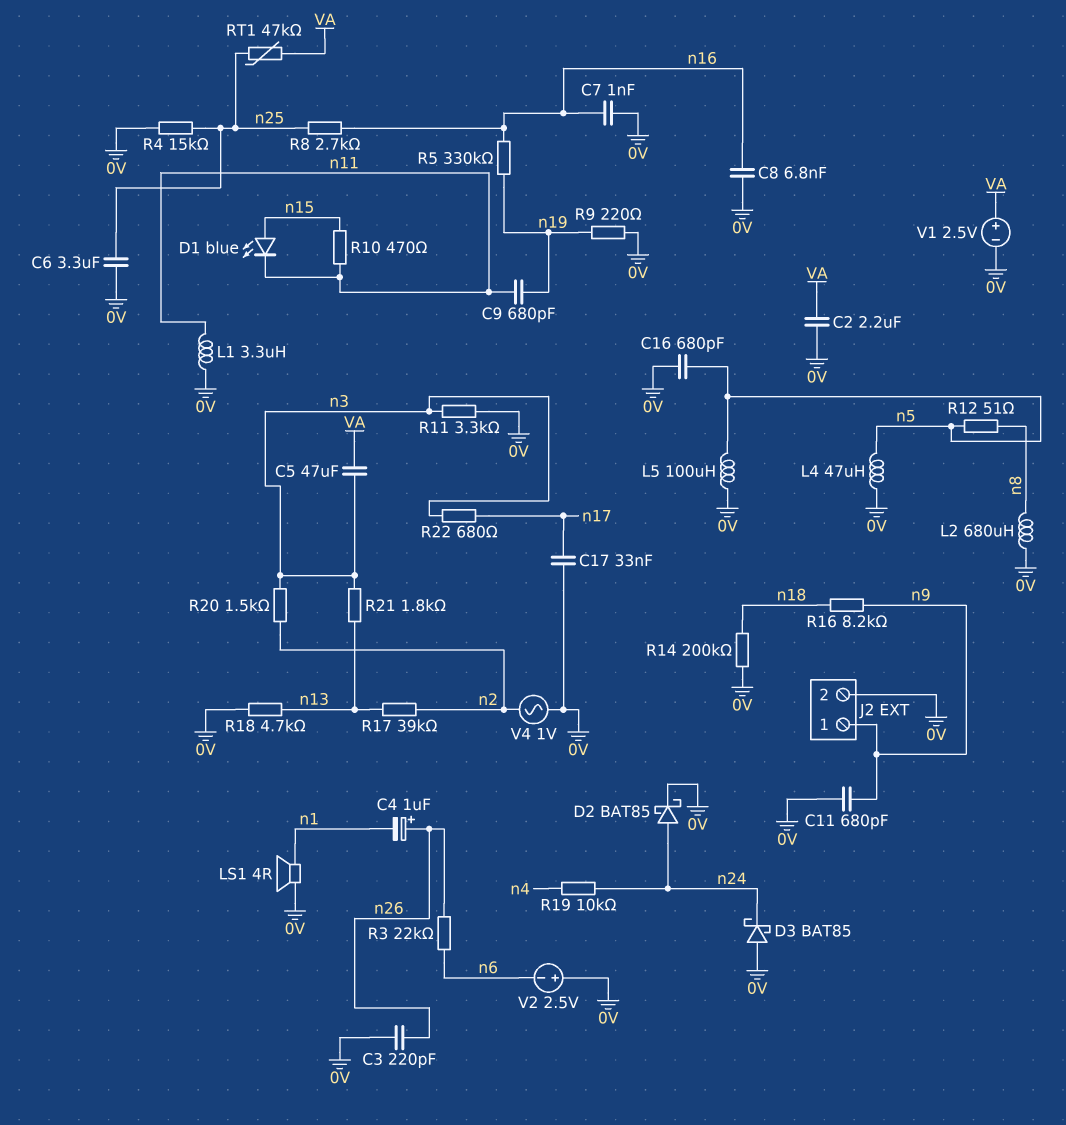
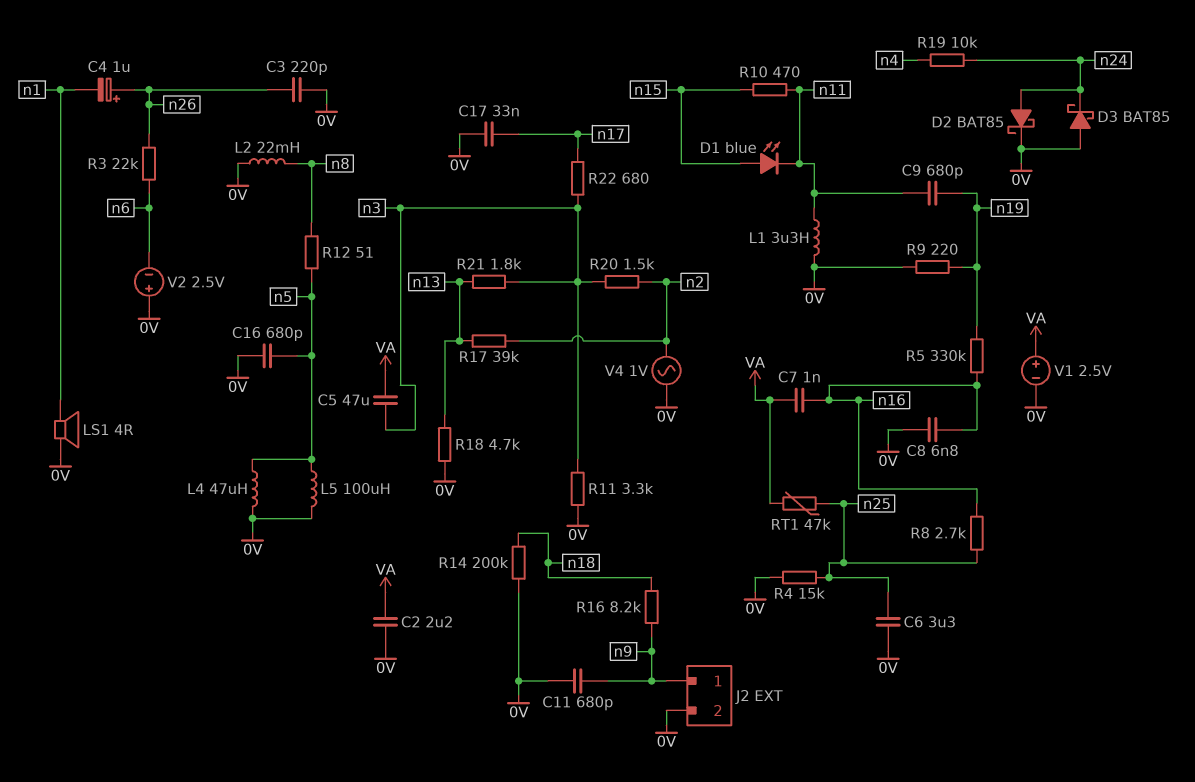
C7: 1nF (0V, n16) -> 1nF (VA, n16)
L2: 680uH (0V, n8) -> 22mH (0V, n8)

